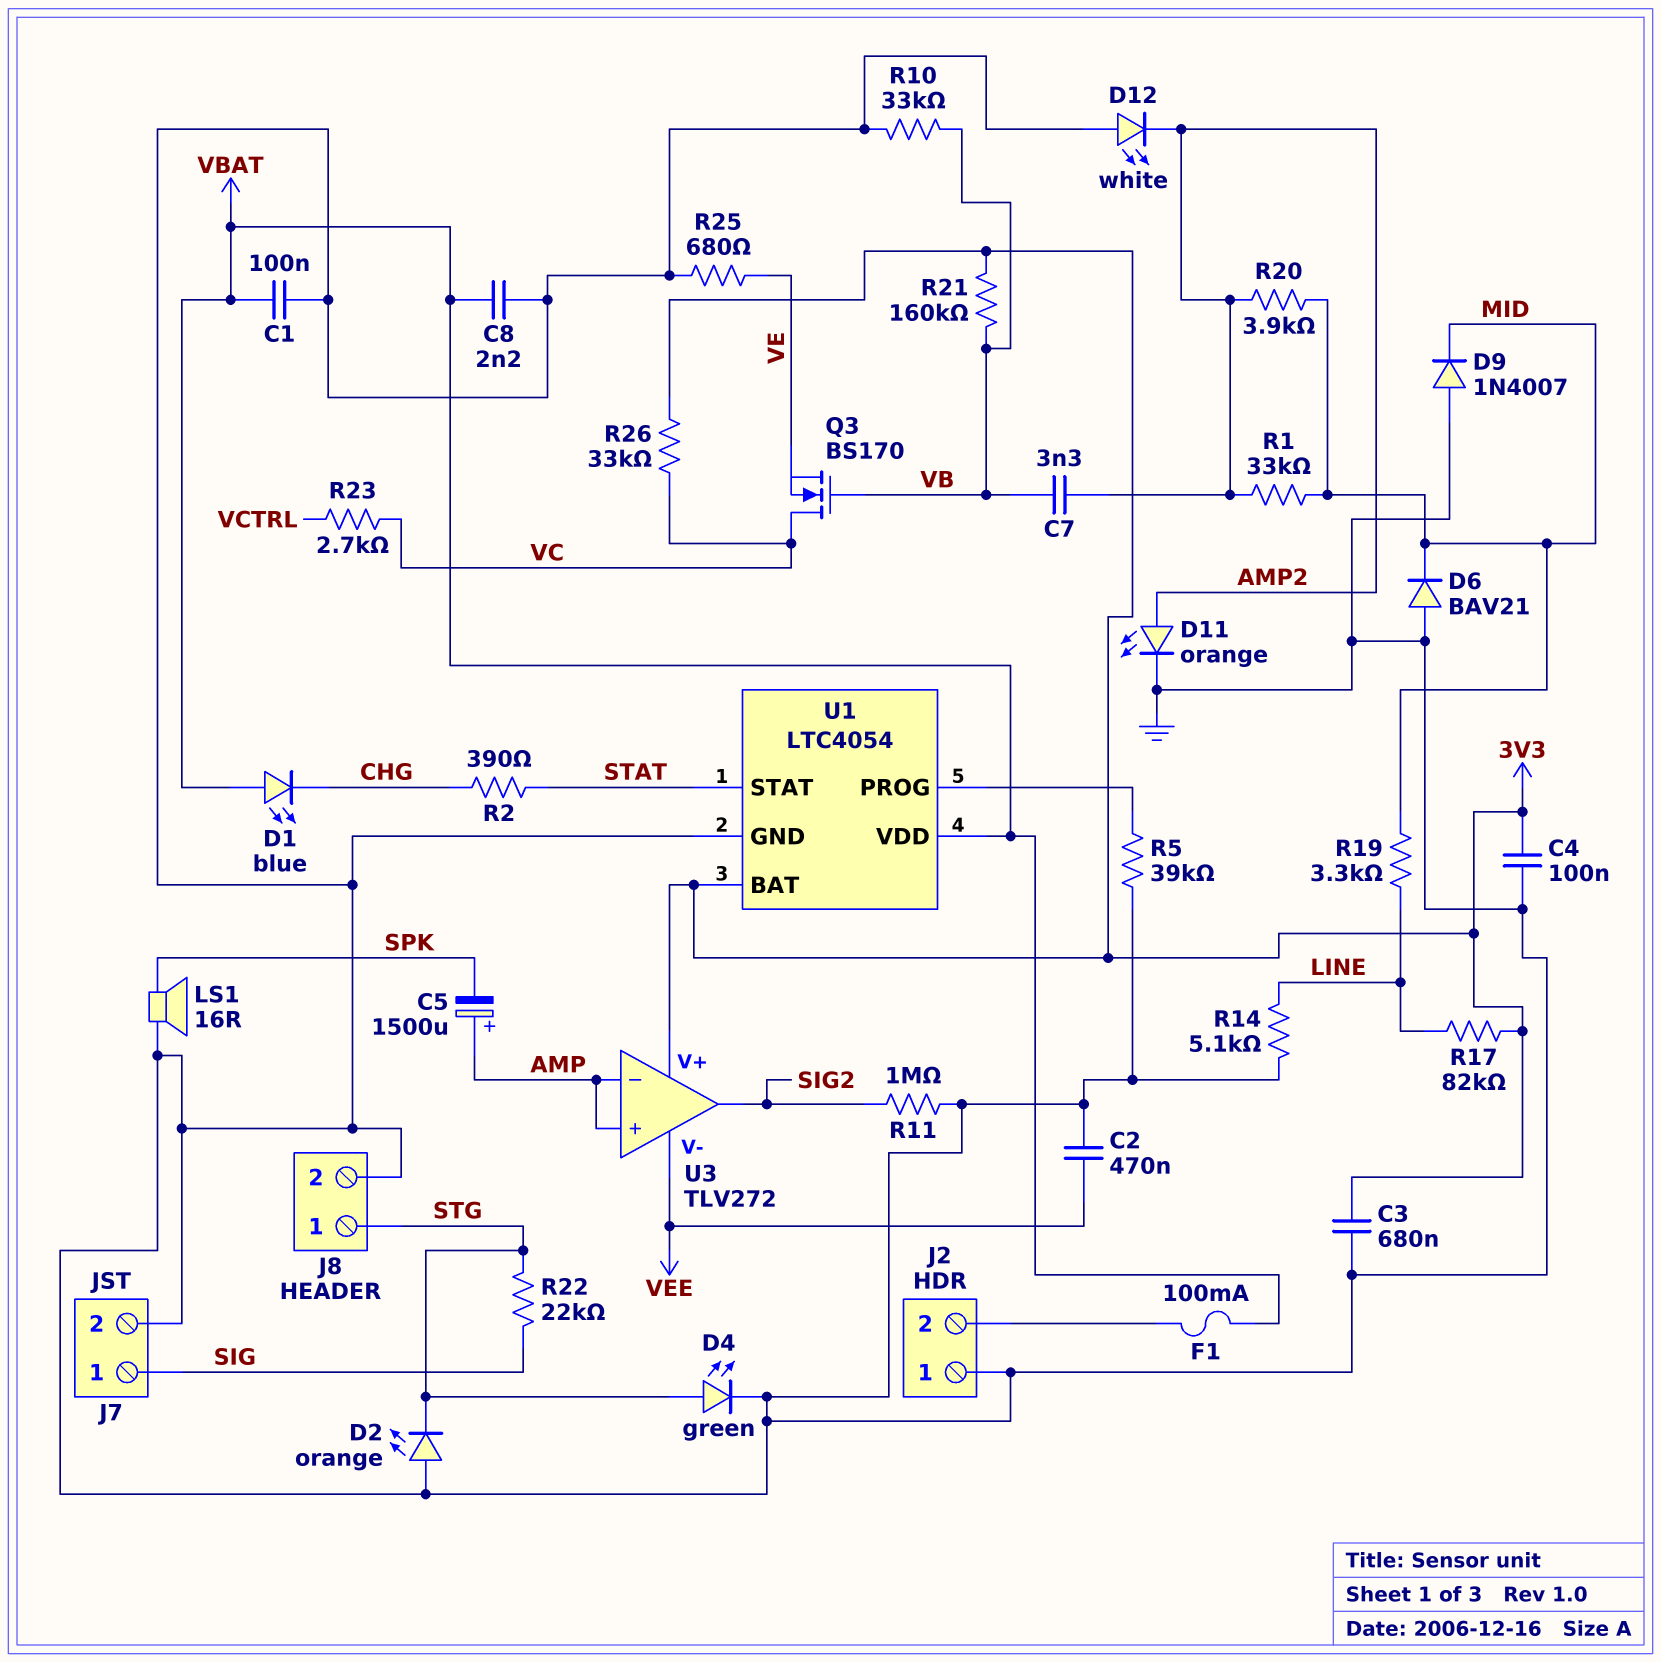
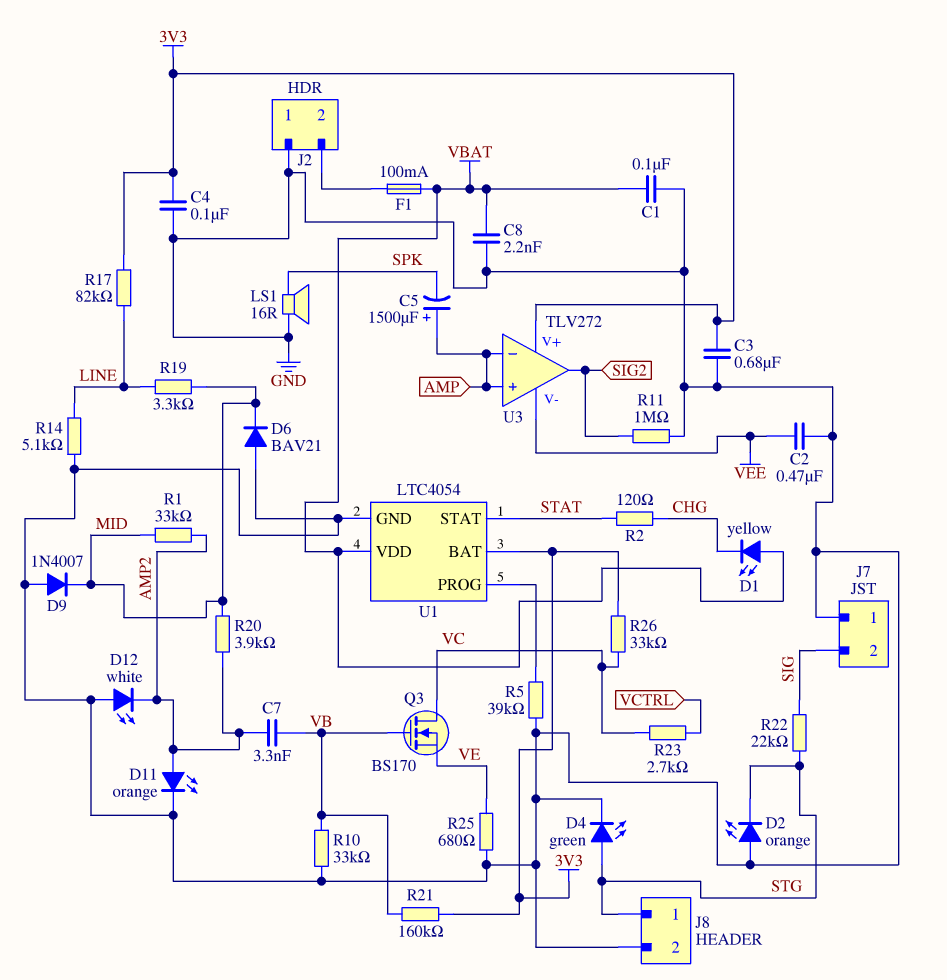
D1: LED blue (A VBAT, K CHG) -> LED yellow (A VBAT, K CHG)
J7 pin 1: SIG -> GND
J7 pin 2: GND -> SIG
R2: 390 (CHG, STAT) -> 120 (CHG, STAT)

